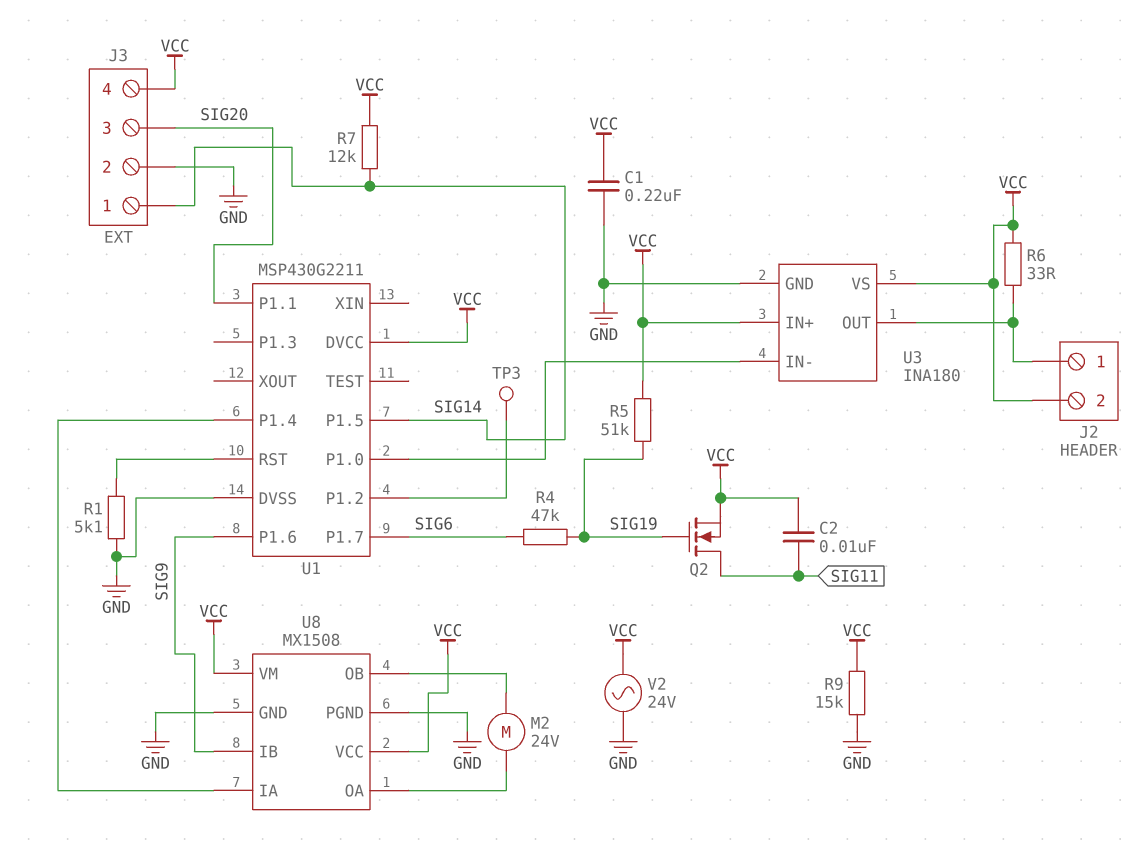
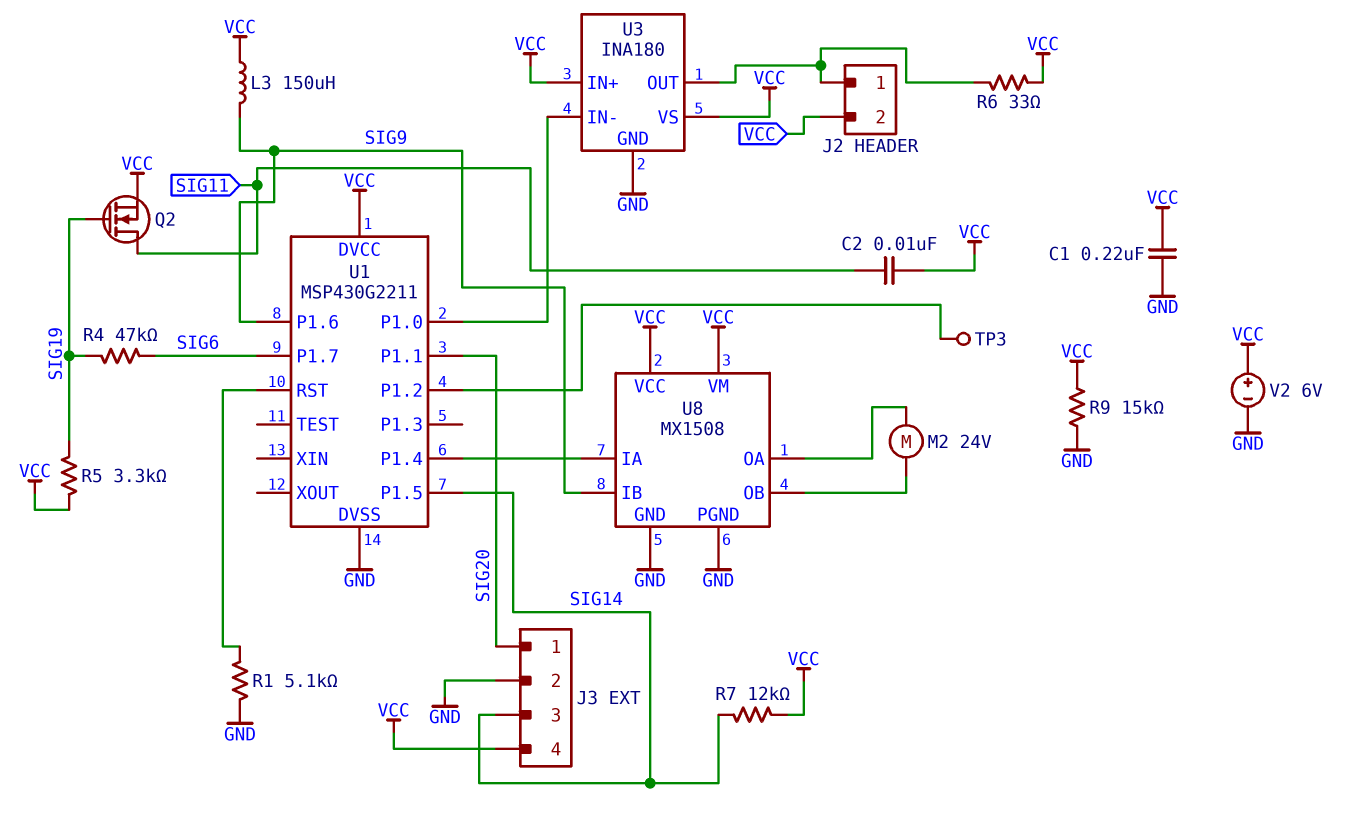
J3 pin 1: SIG14 -> SIG20
J3 pin 3: SIG20 -> SIG14
L3: none -> 150uH (SIG9, VCC)
R5: 51k (SIG19, VCC) -> 3.3k (SIG19, VCC)
V2: AC 24V (GND, VCC) -> 6V (plus VCC, minus GND)

